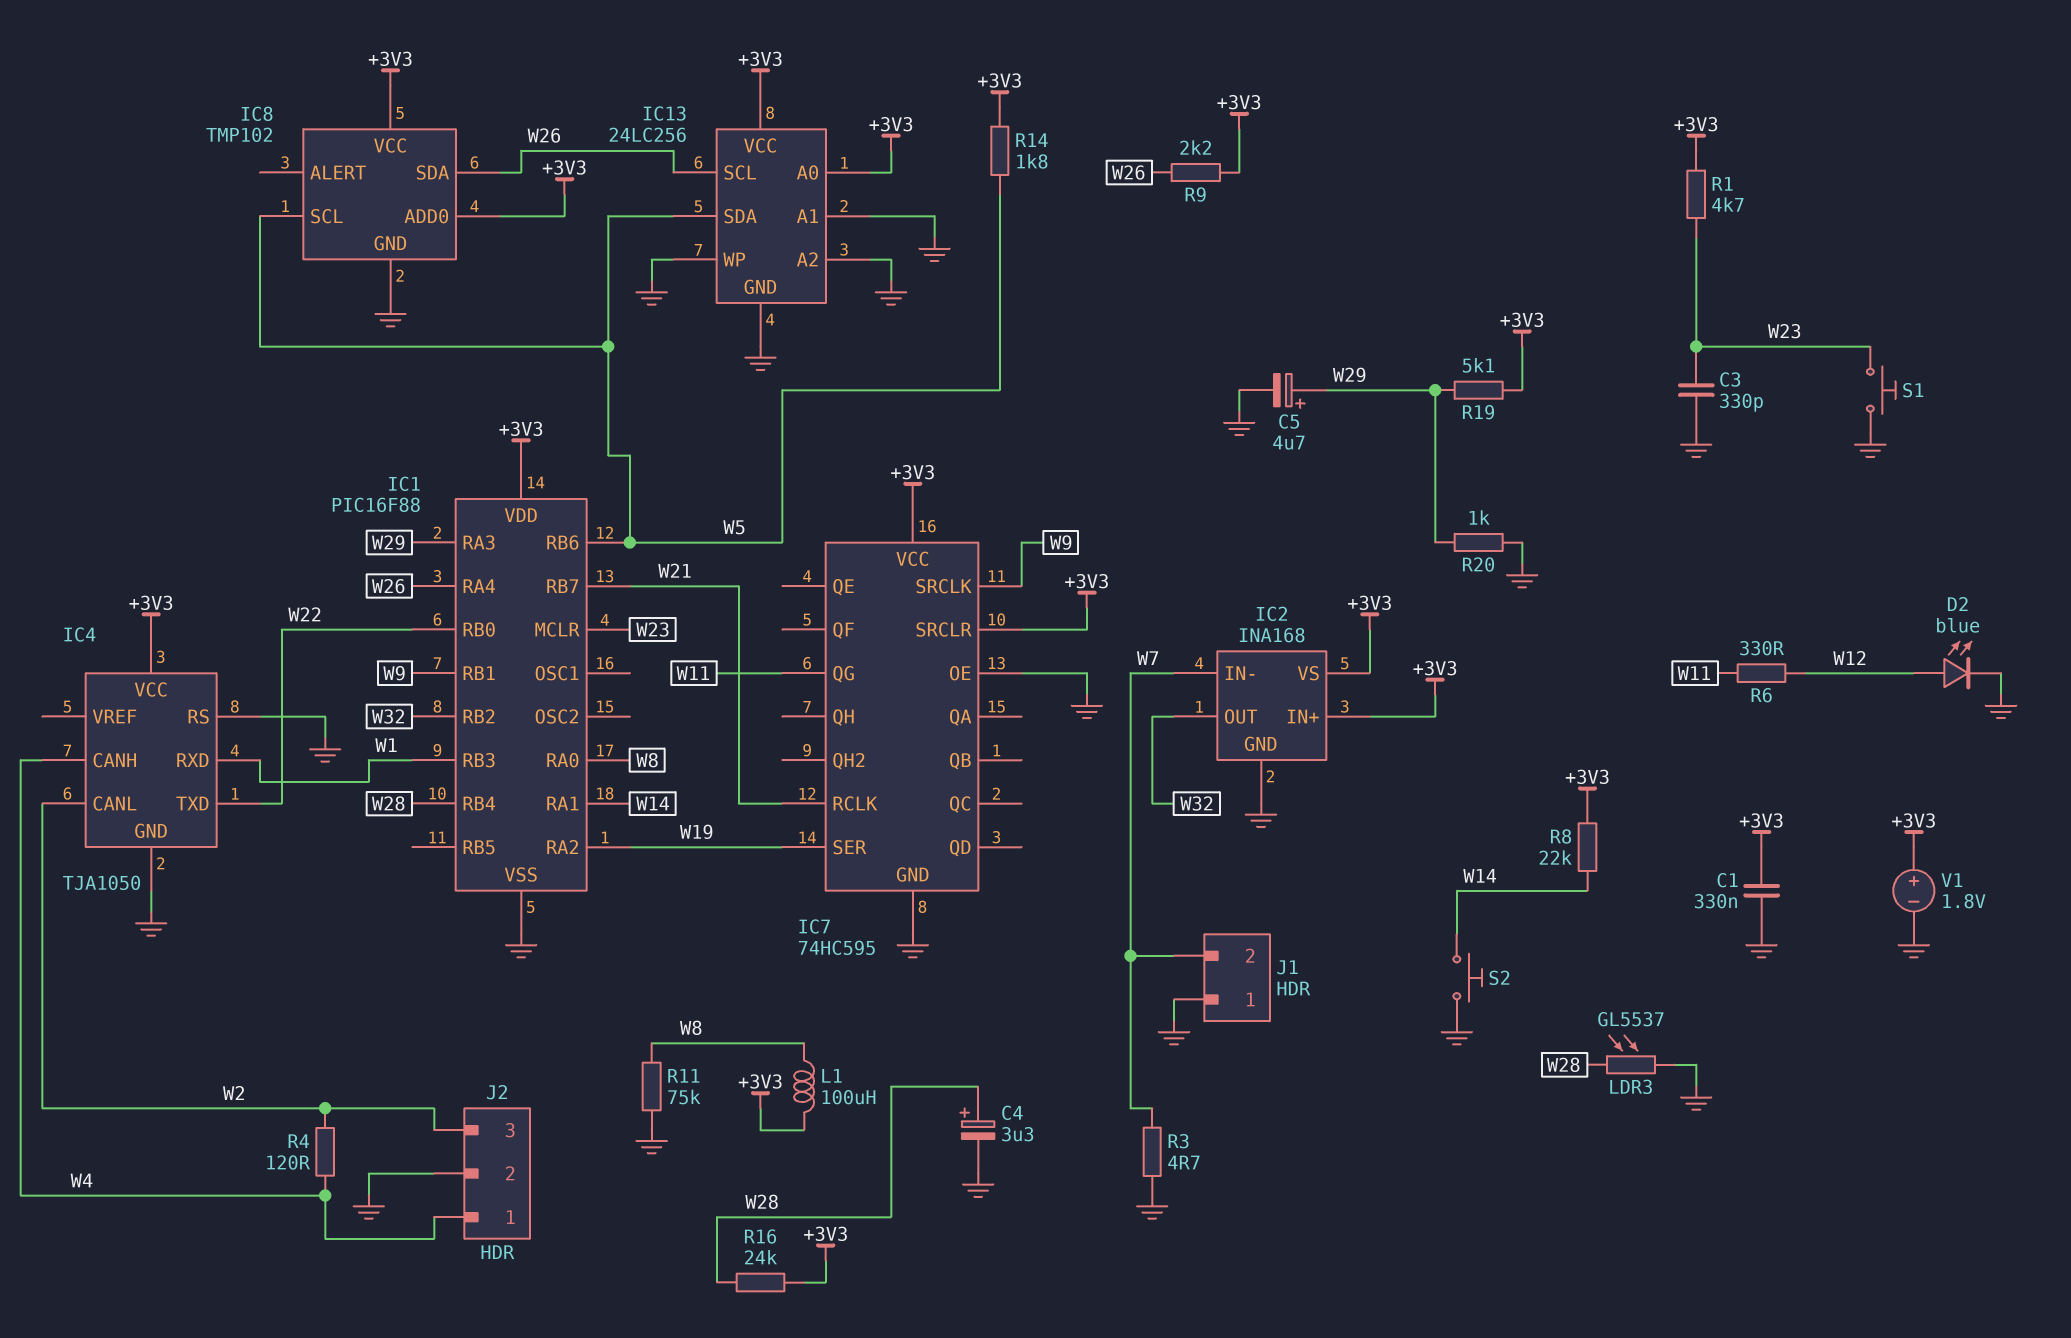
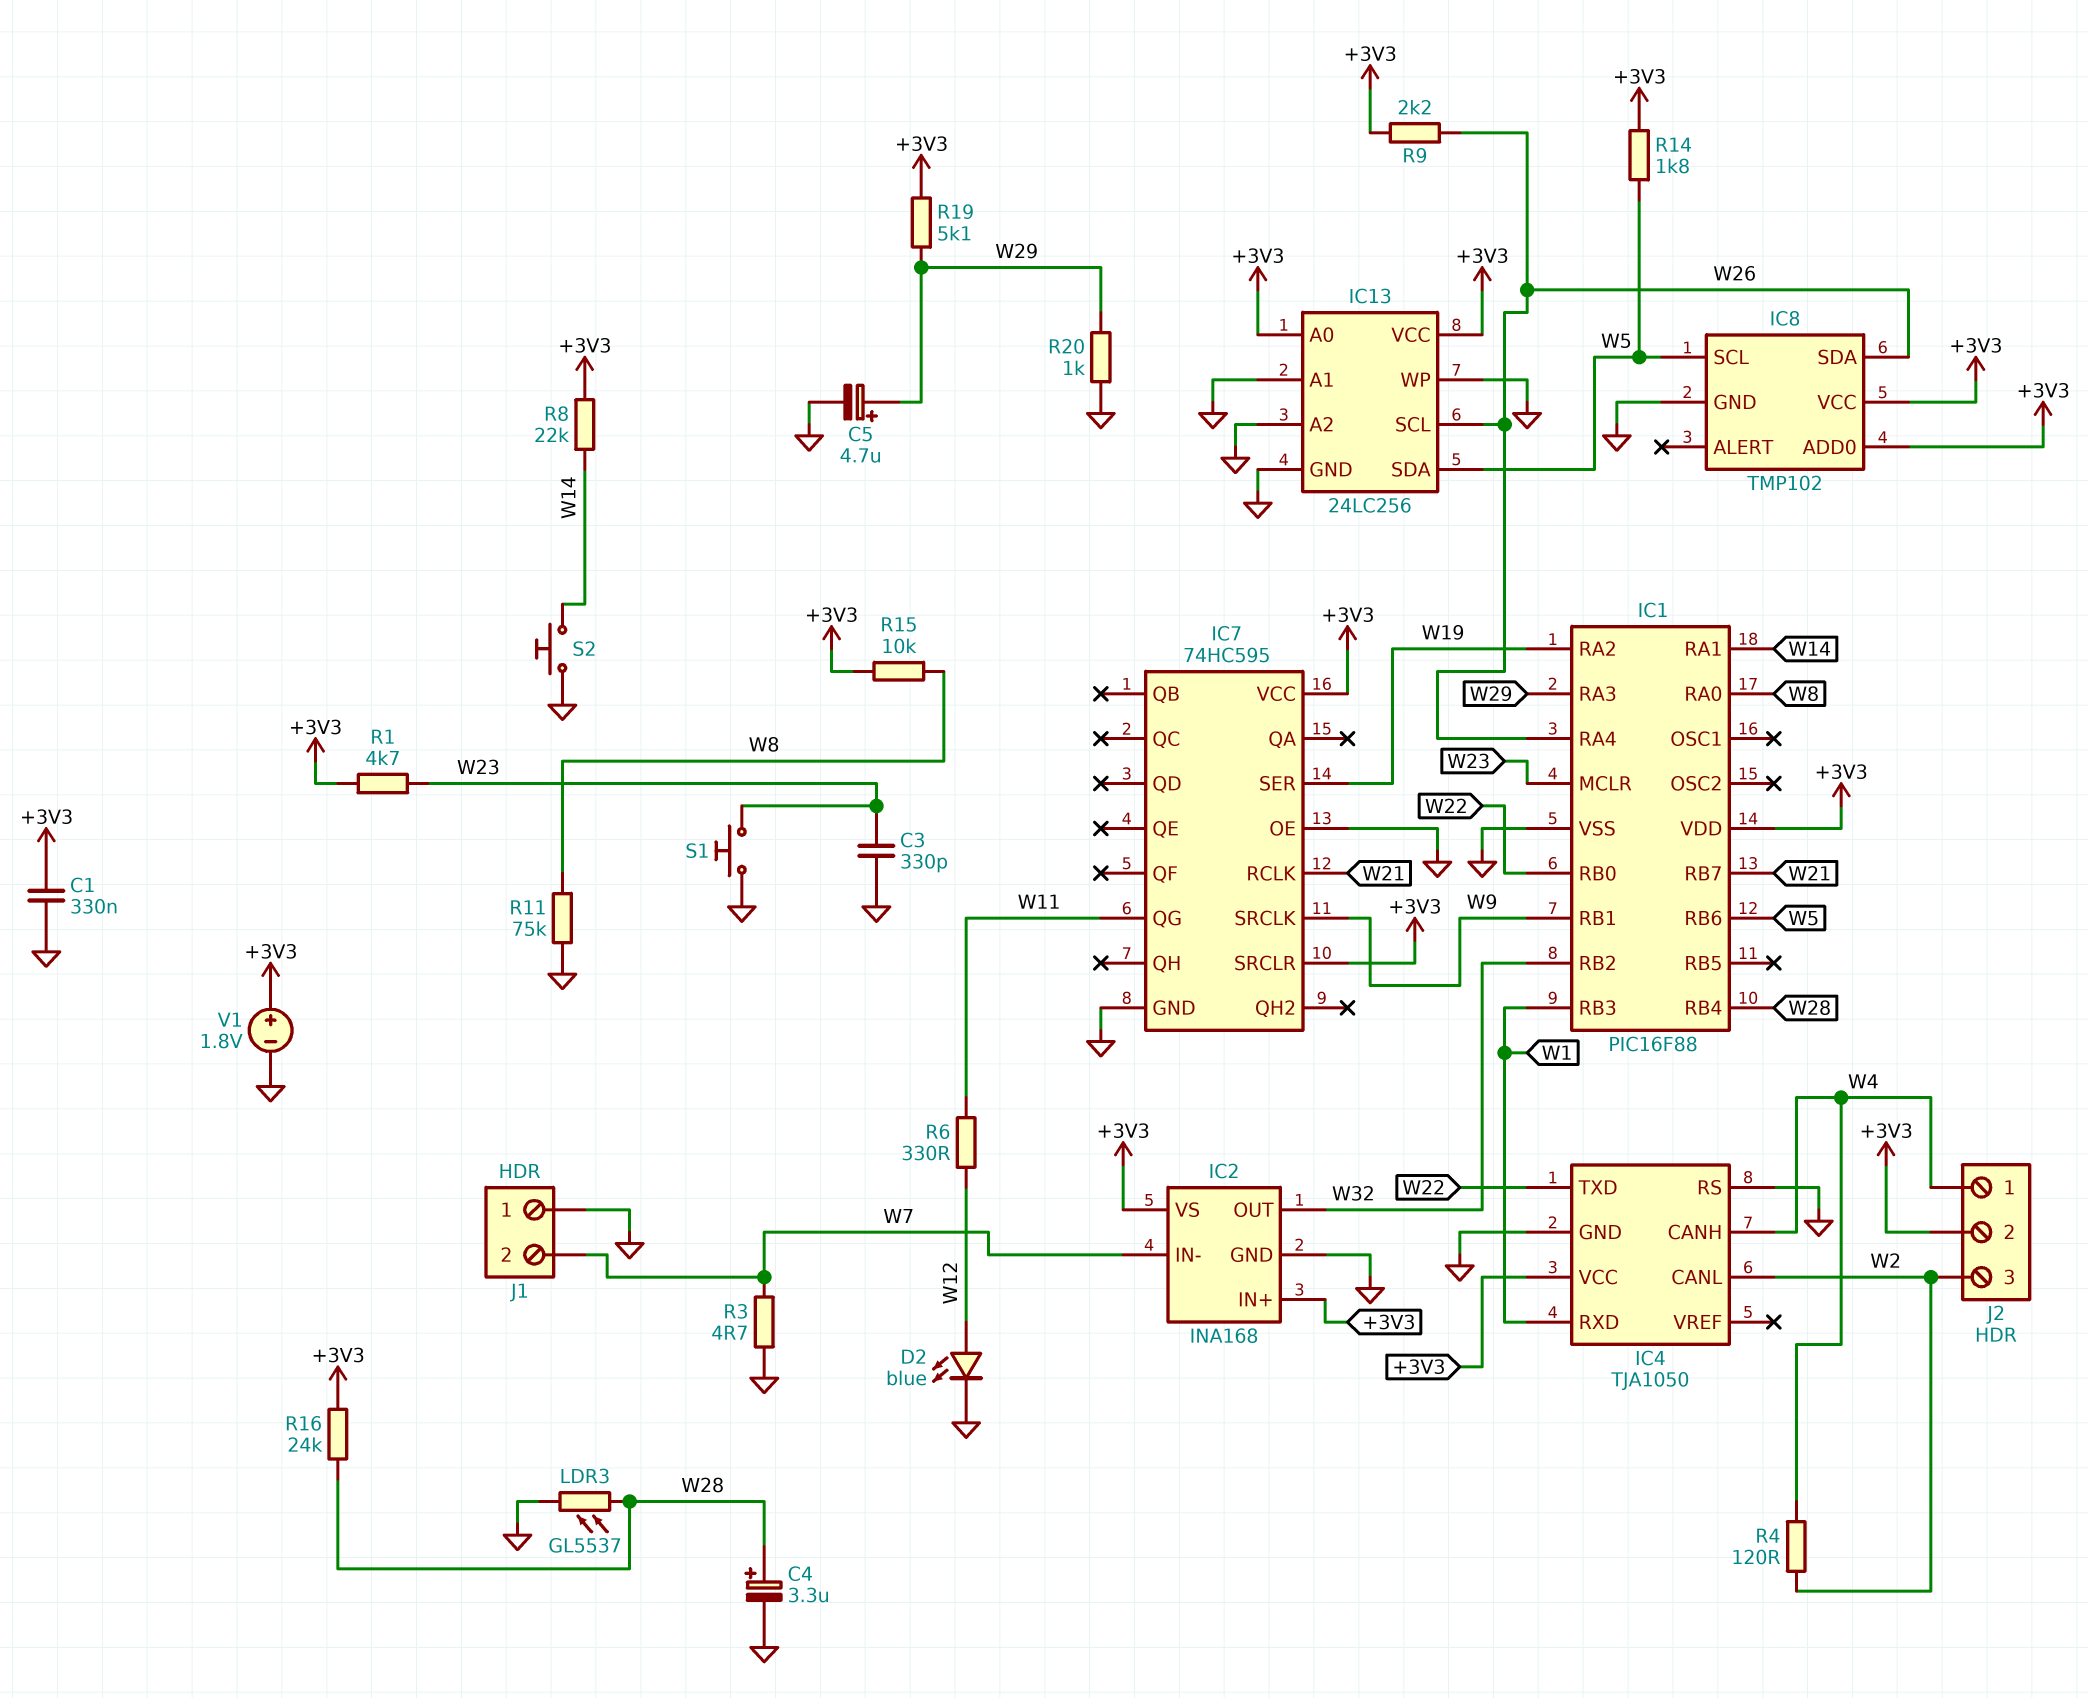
J2 pin 2: GND -> +3V3
L1: 100uH (+3V3, W8) -> none
R15: none -> 10k (+3V3, W8)

